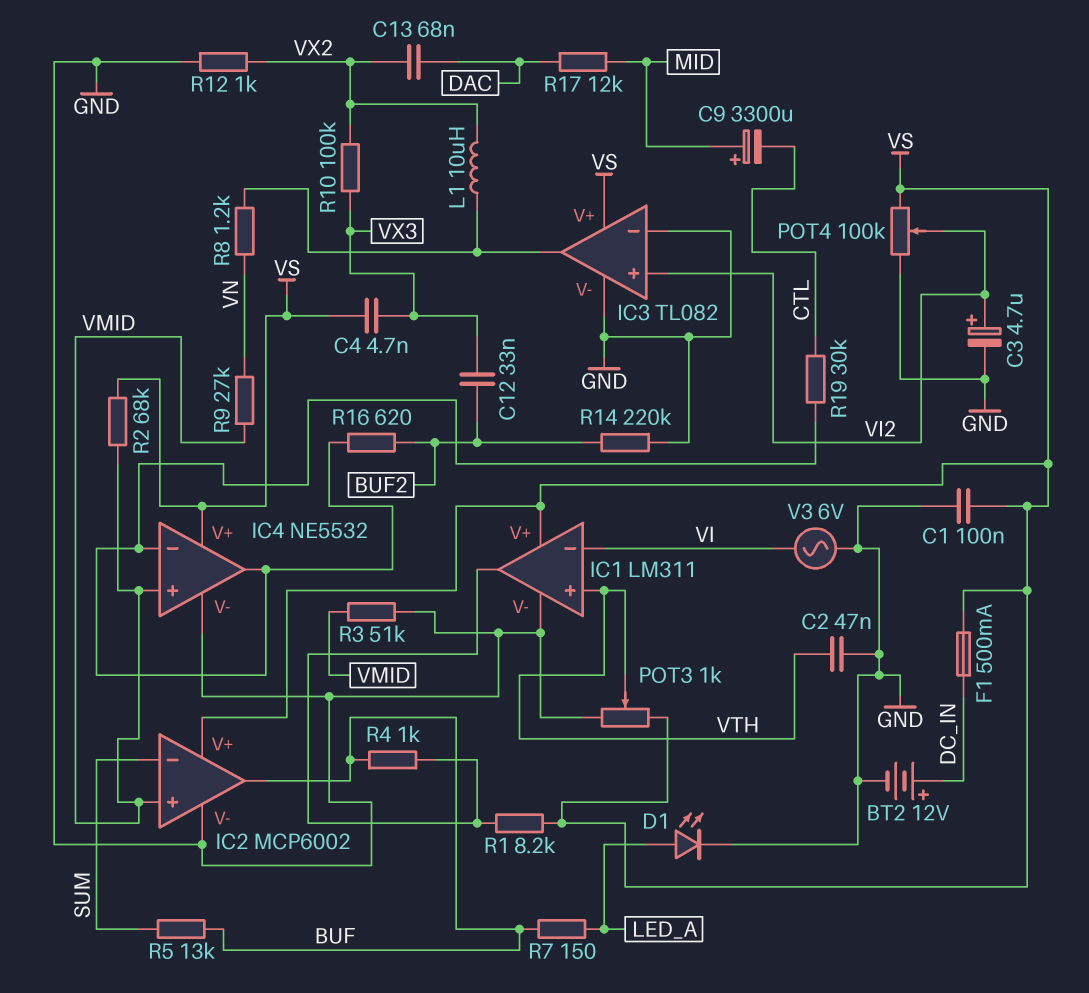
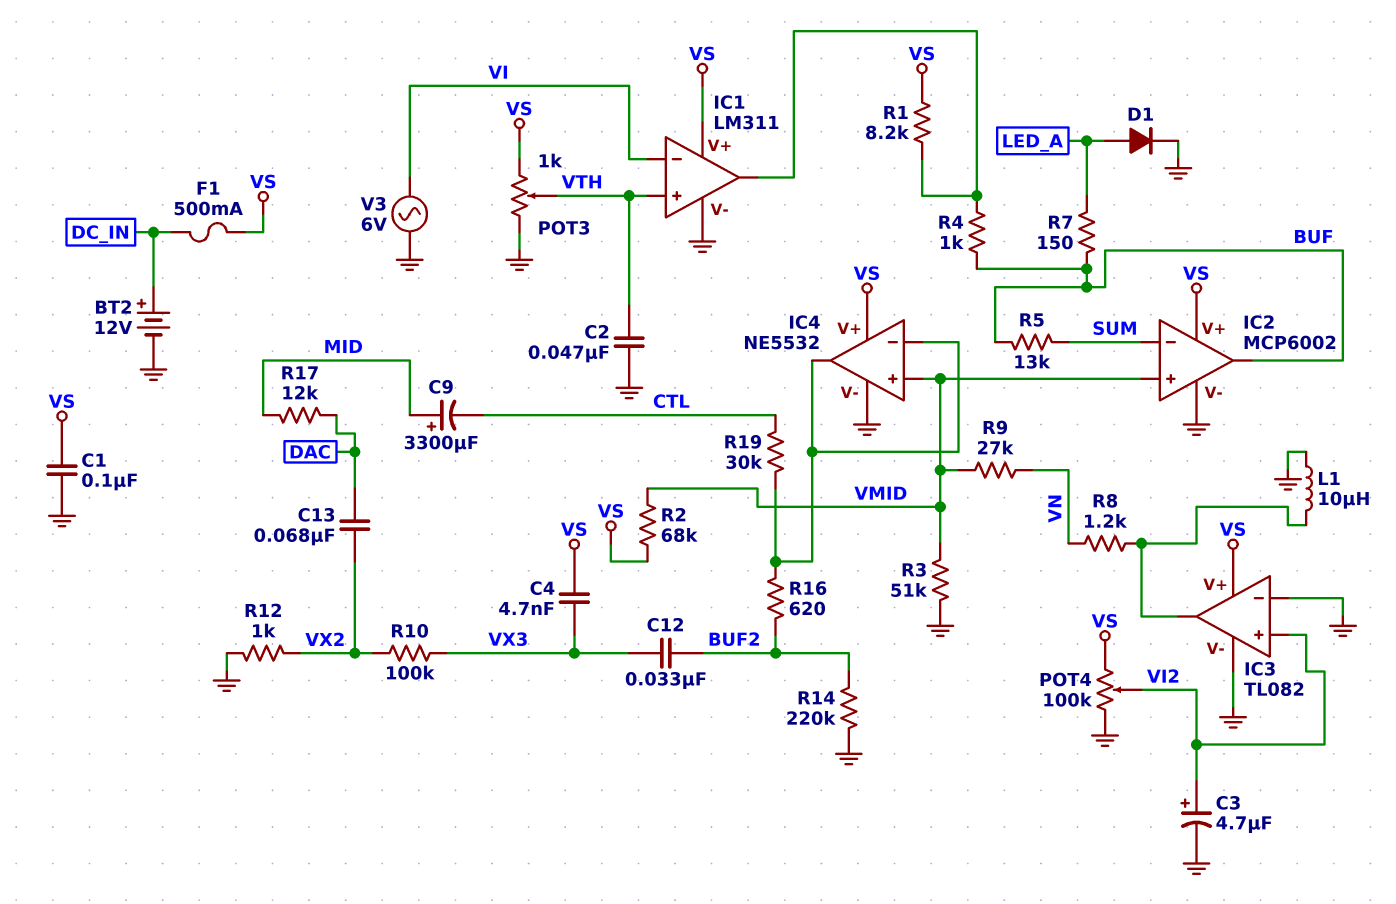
D1: LED (A LED_A, K GND) -> diode (A LED_A, K GND)
L1: 10uH (IC3/out, VX2) -> 10uH (GND, IC3/out)

